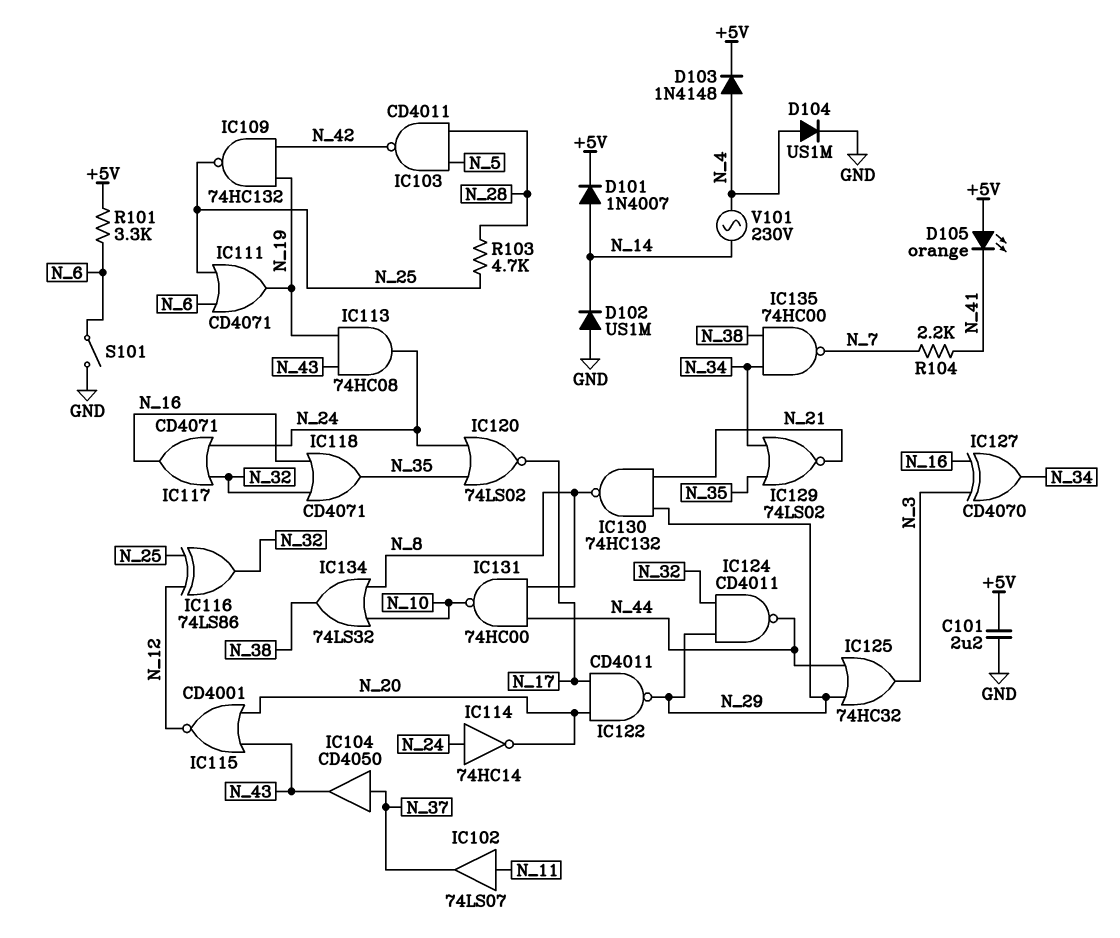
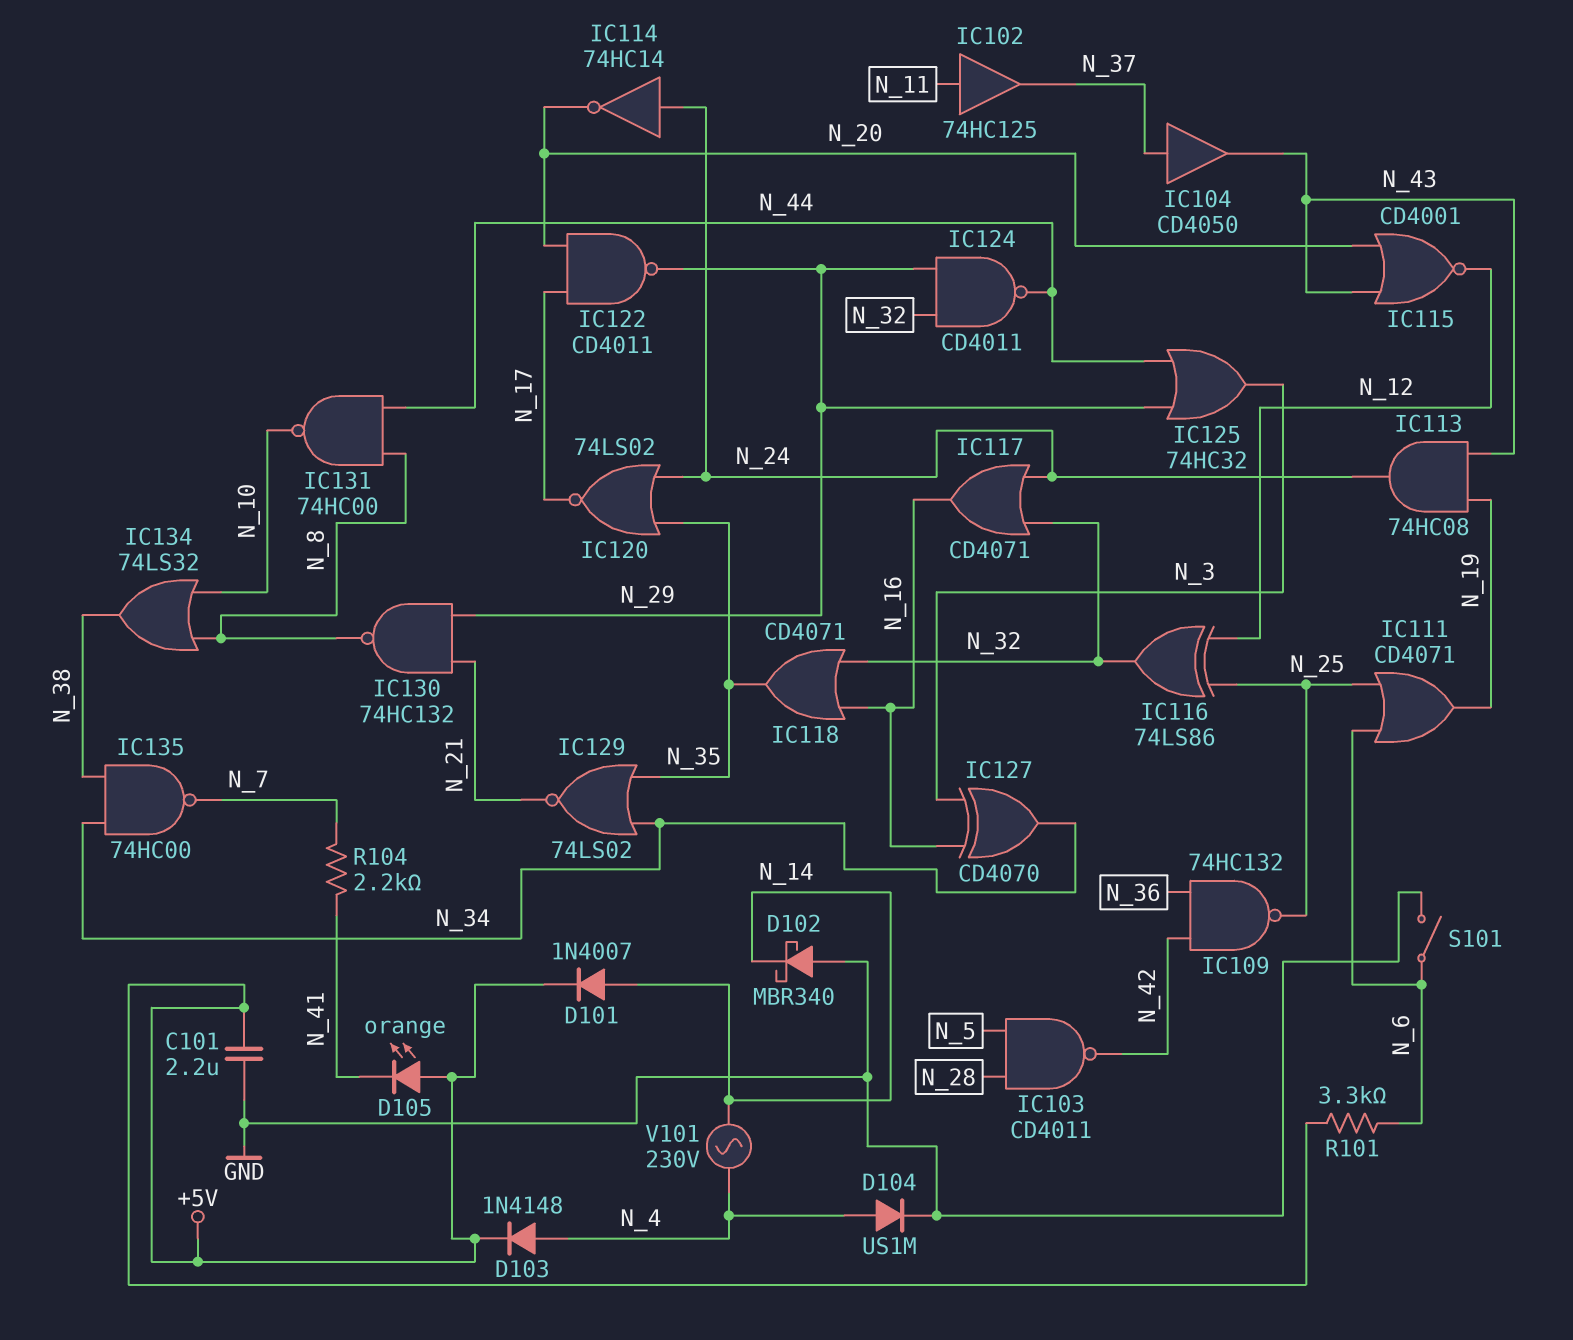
D102: diode US1M (A GND, K N_14) -> schottky MBR340 (A GND, K N_14)
IC102: buffer 74LS07 (in N_11, out N_37) -> buffer 74HC125 (in N_11, out N_37)
IC109: NAND 74HC132 (in N_19, in N_42, out N_25) -> NAND 74HC132 (in N_36, in N_42, out N_25)
R103: 4.7k (N_25, N_28) -> none

